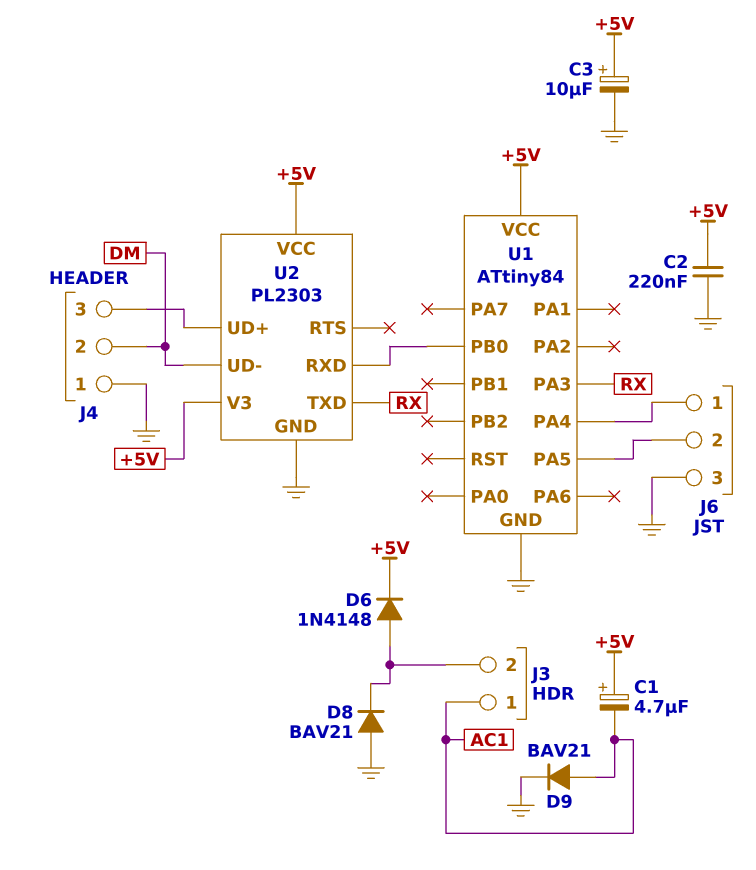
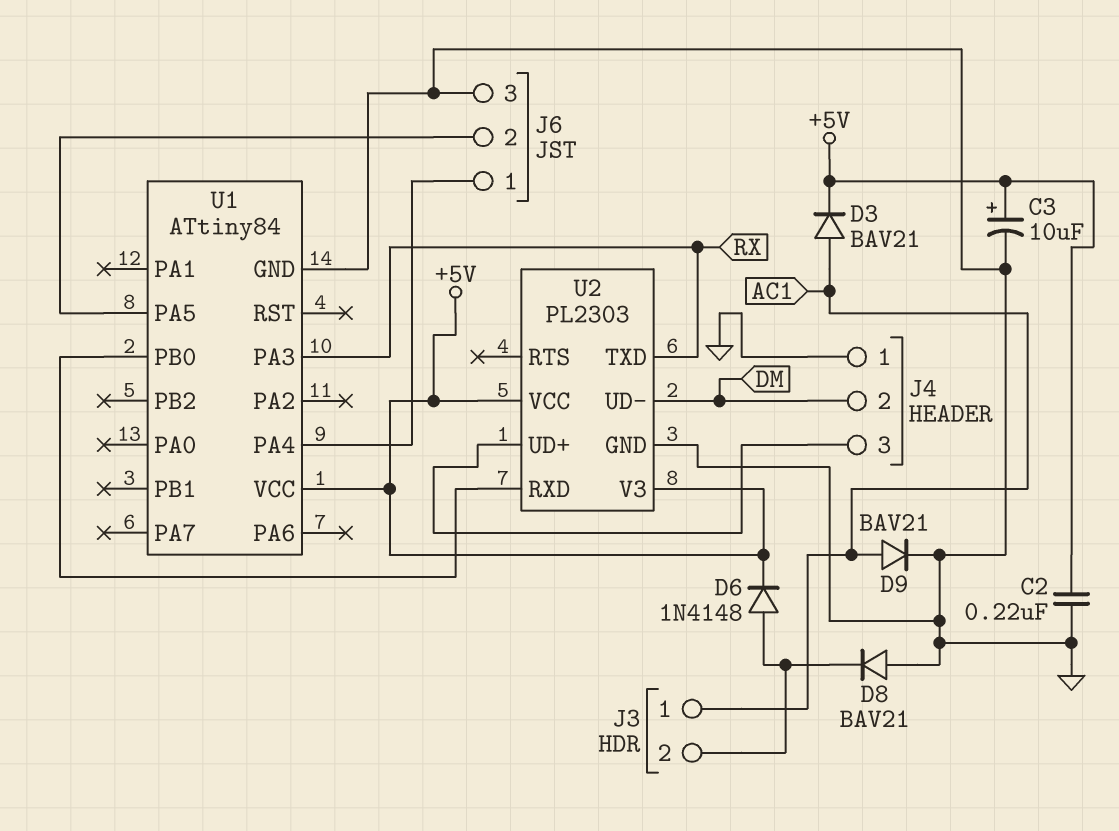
C1: 4.7uF (plus +5V, minus AC1) -> none
D3: none -> diode BAV21 (A AC1, K +5V)

